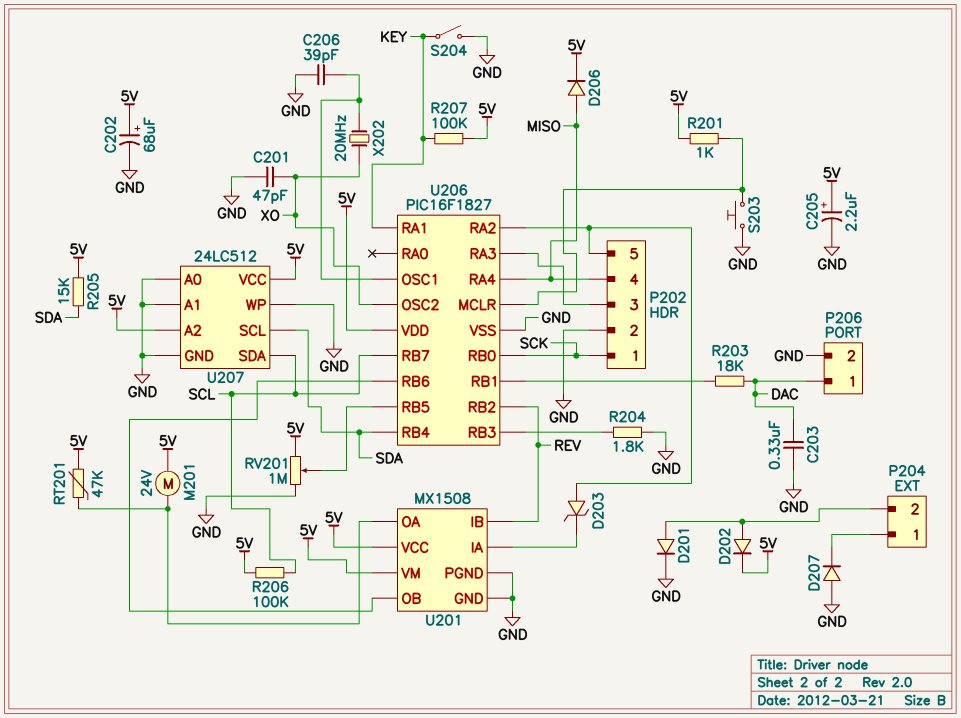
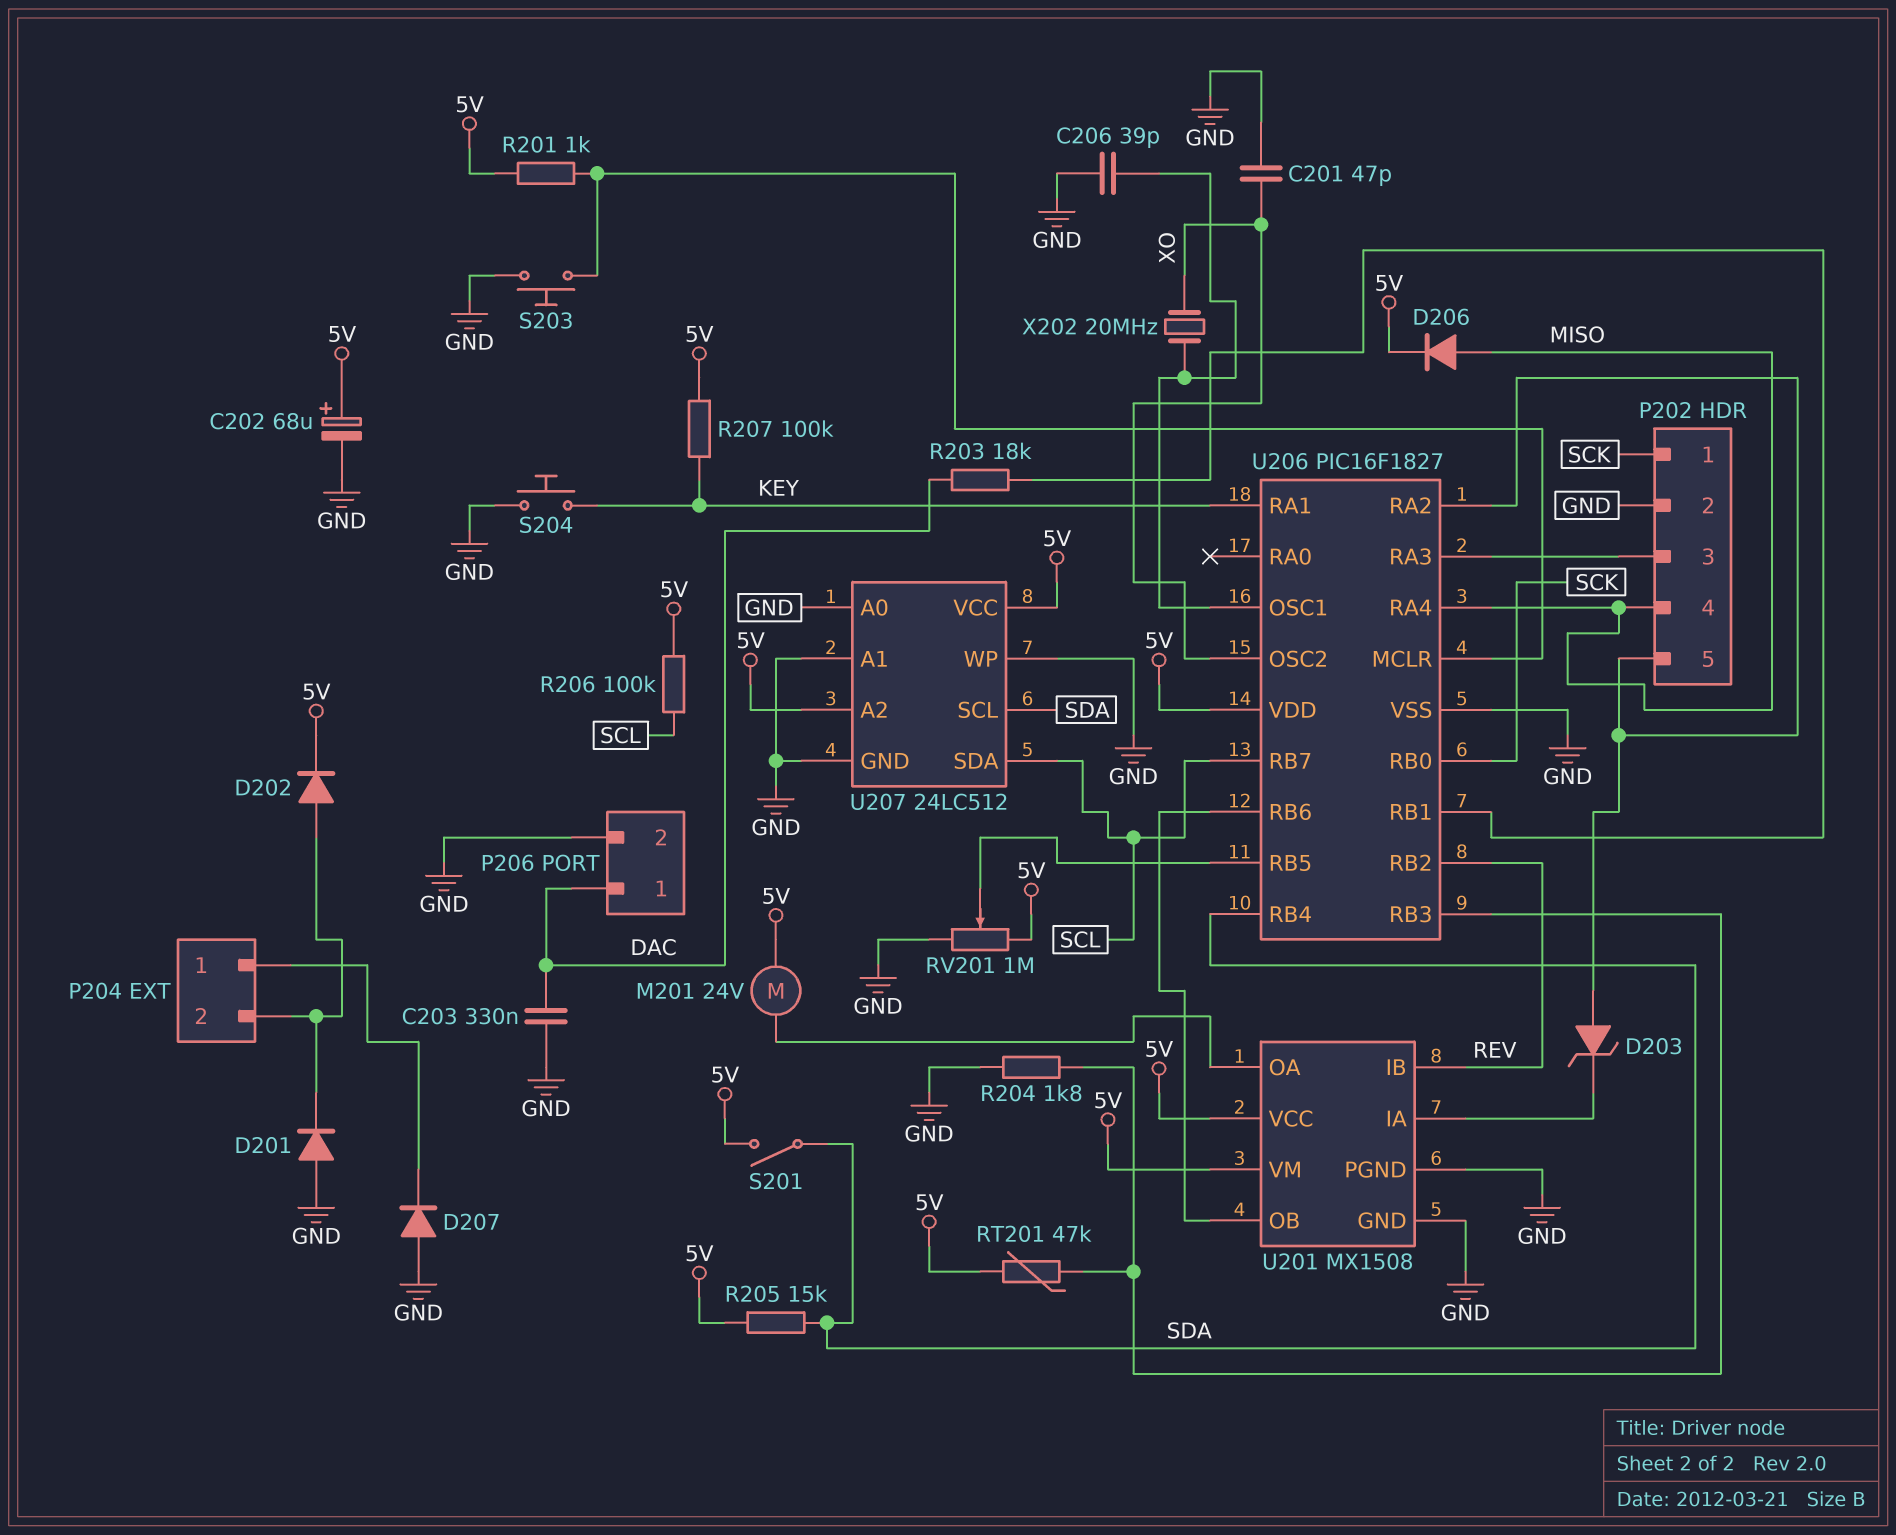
C205: 2.2uF (plus 5V, minus GND) -> none
D201: diode (A P204/2, K GND) -> diode (A GND, K P204/2)
RT201: 47k (5V, U201/OA) -> 47k (5V, U206/RB3)
S201: none -> switch (5V, SDA)
S204: switch (GND, KEY) -> button (GND, KEY)

